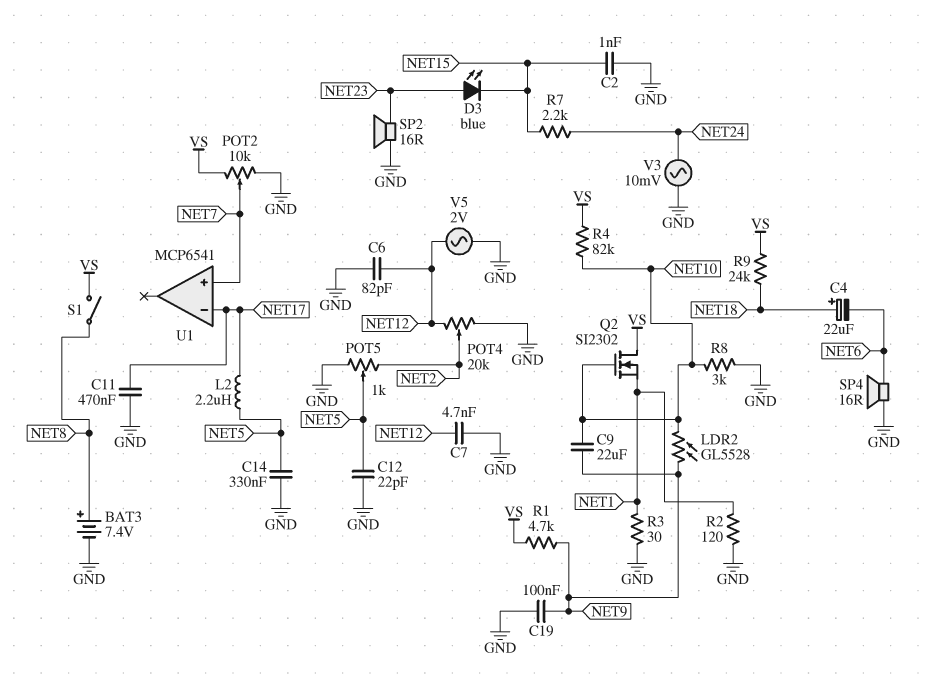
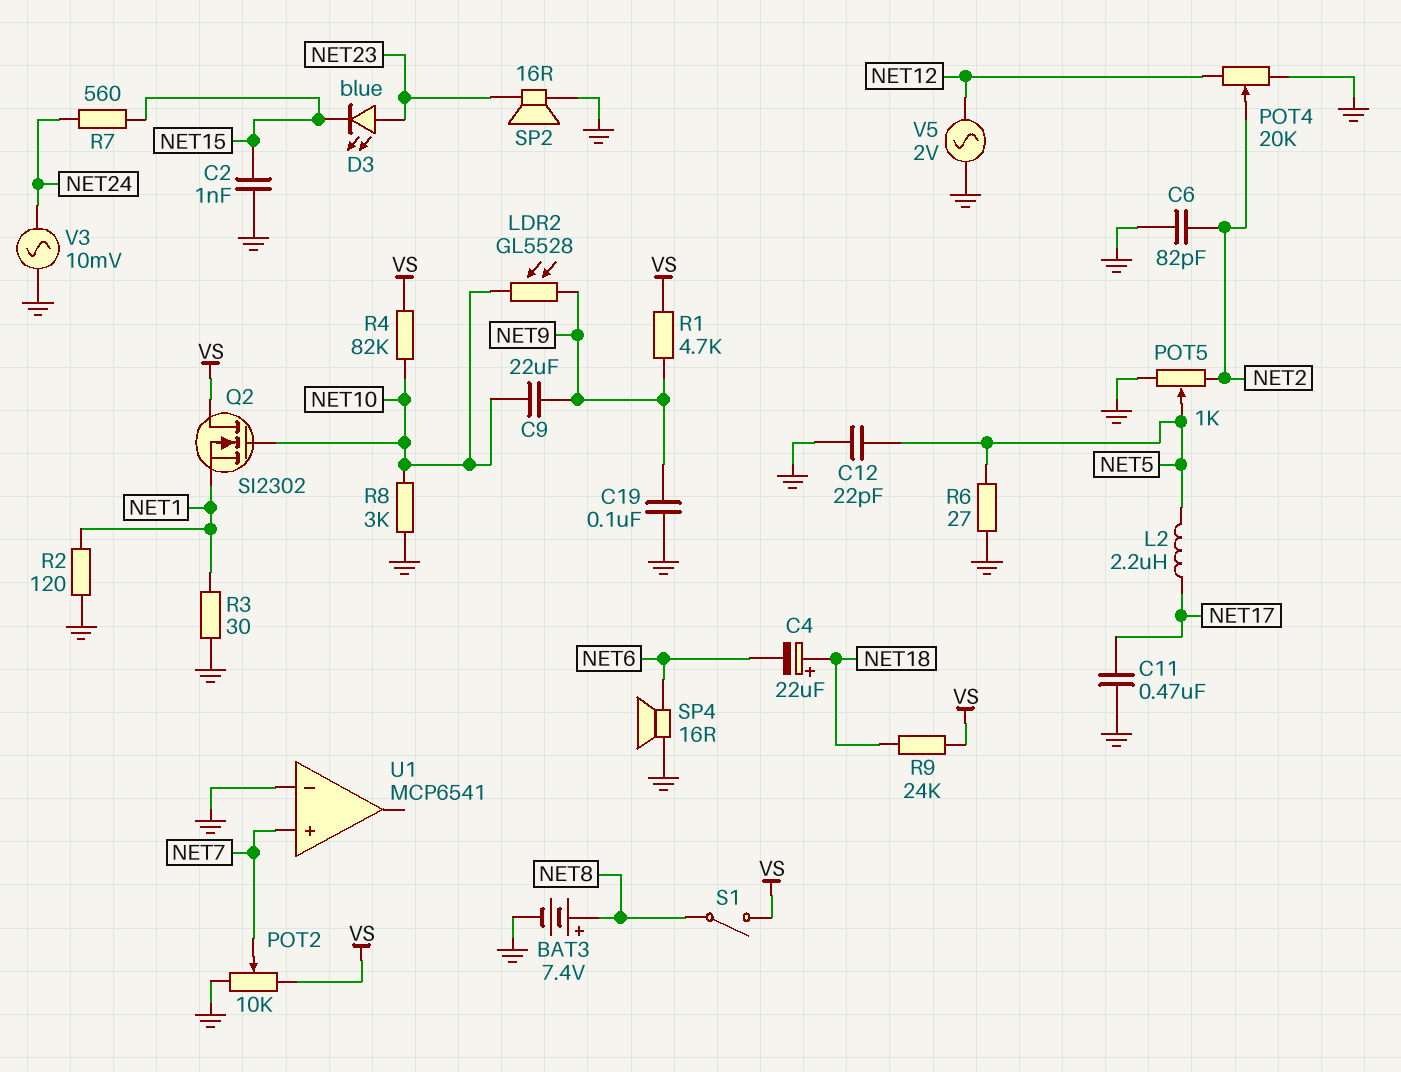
C6: 82pF (GND, NET12) -> 82pF (GND, NET2)
C7: 4.7nF (GND, NET12) -> none
C14: 330nF (GND, NET5) -> none
R6: none -> 27 (GND, NET5)
R7: 2.2k (NET15, NET24) -> 560 (NET15, NET24)
U1 pin in-: NET17 -> GND

